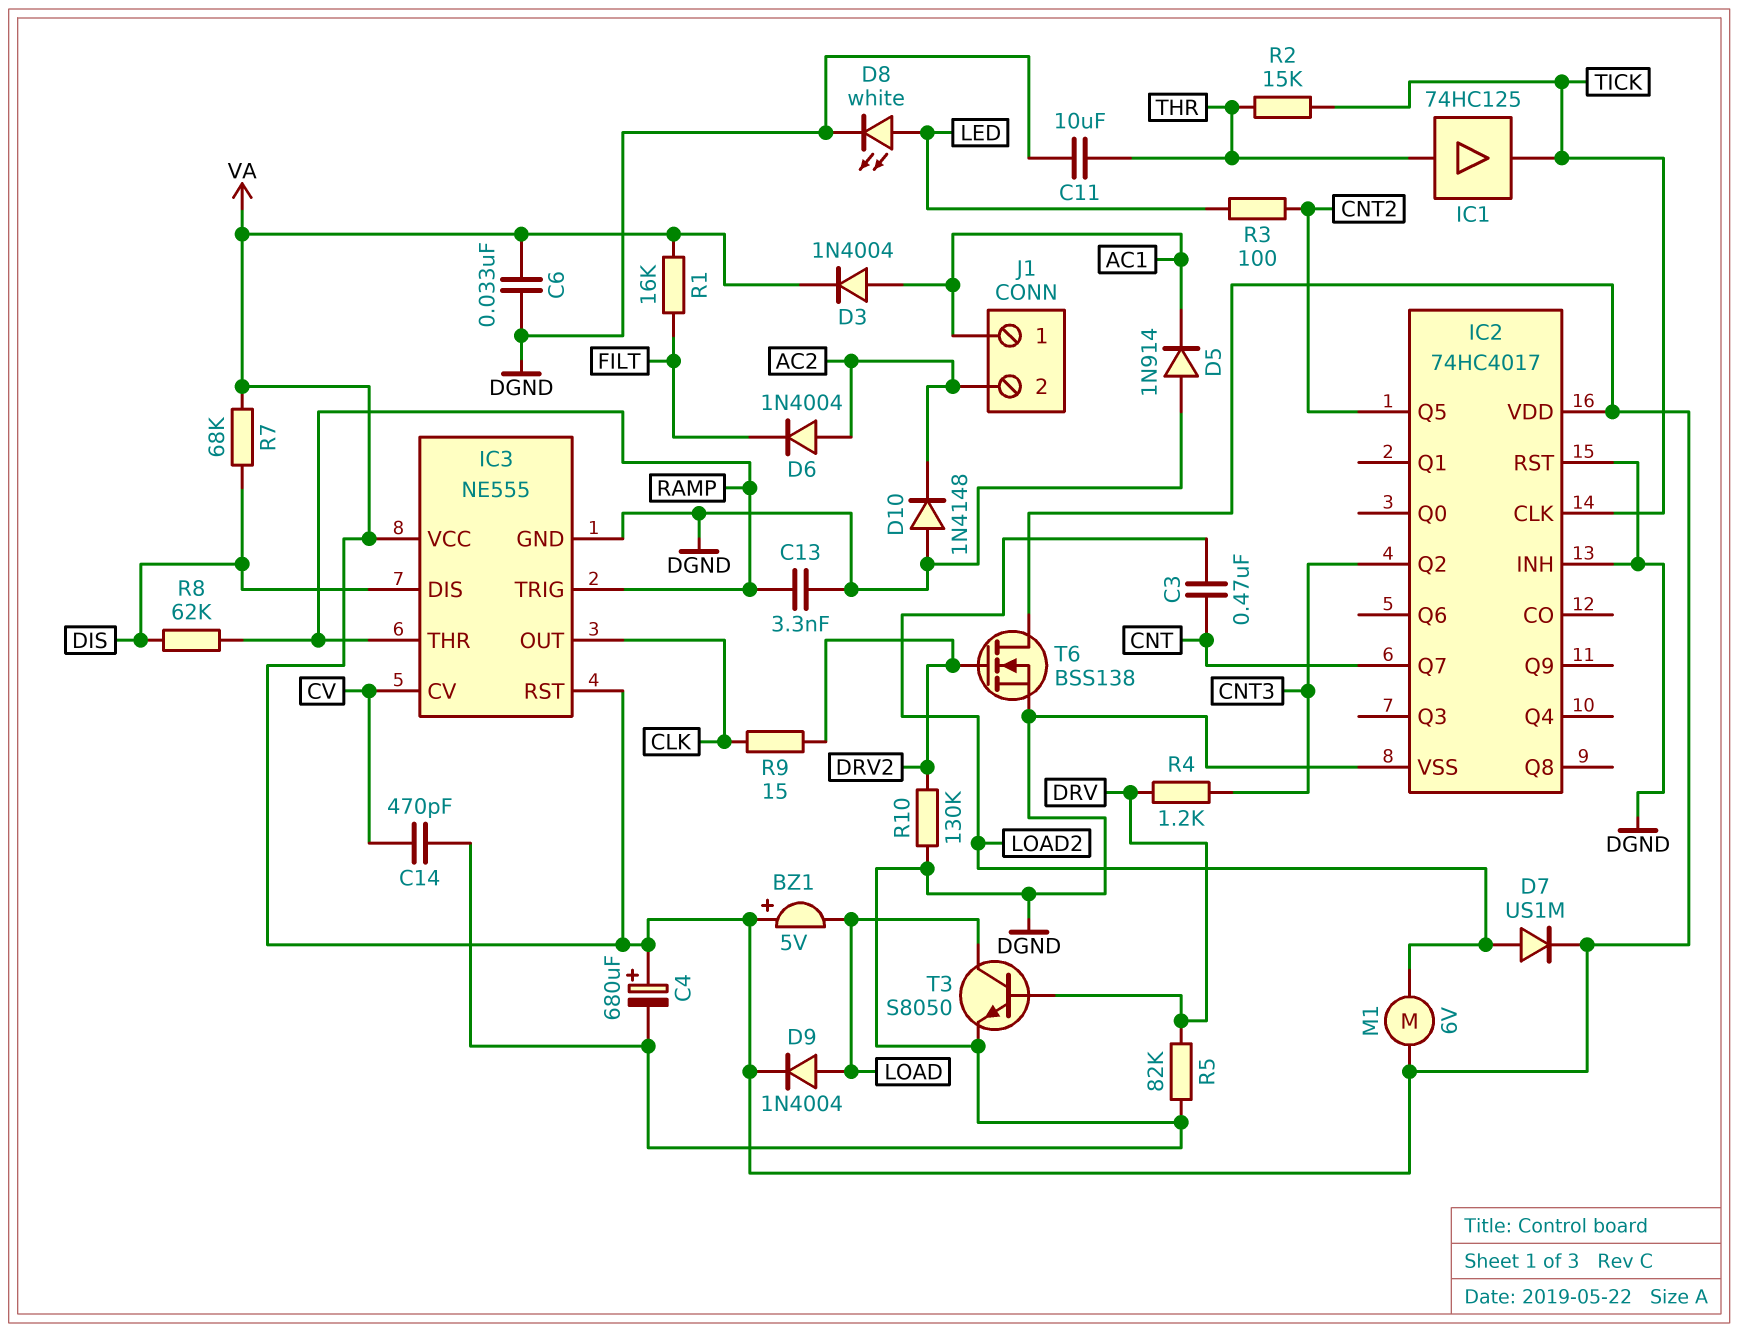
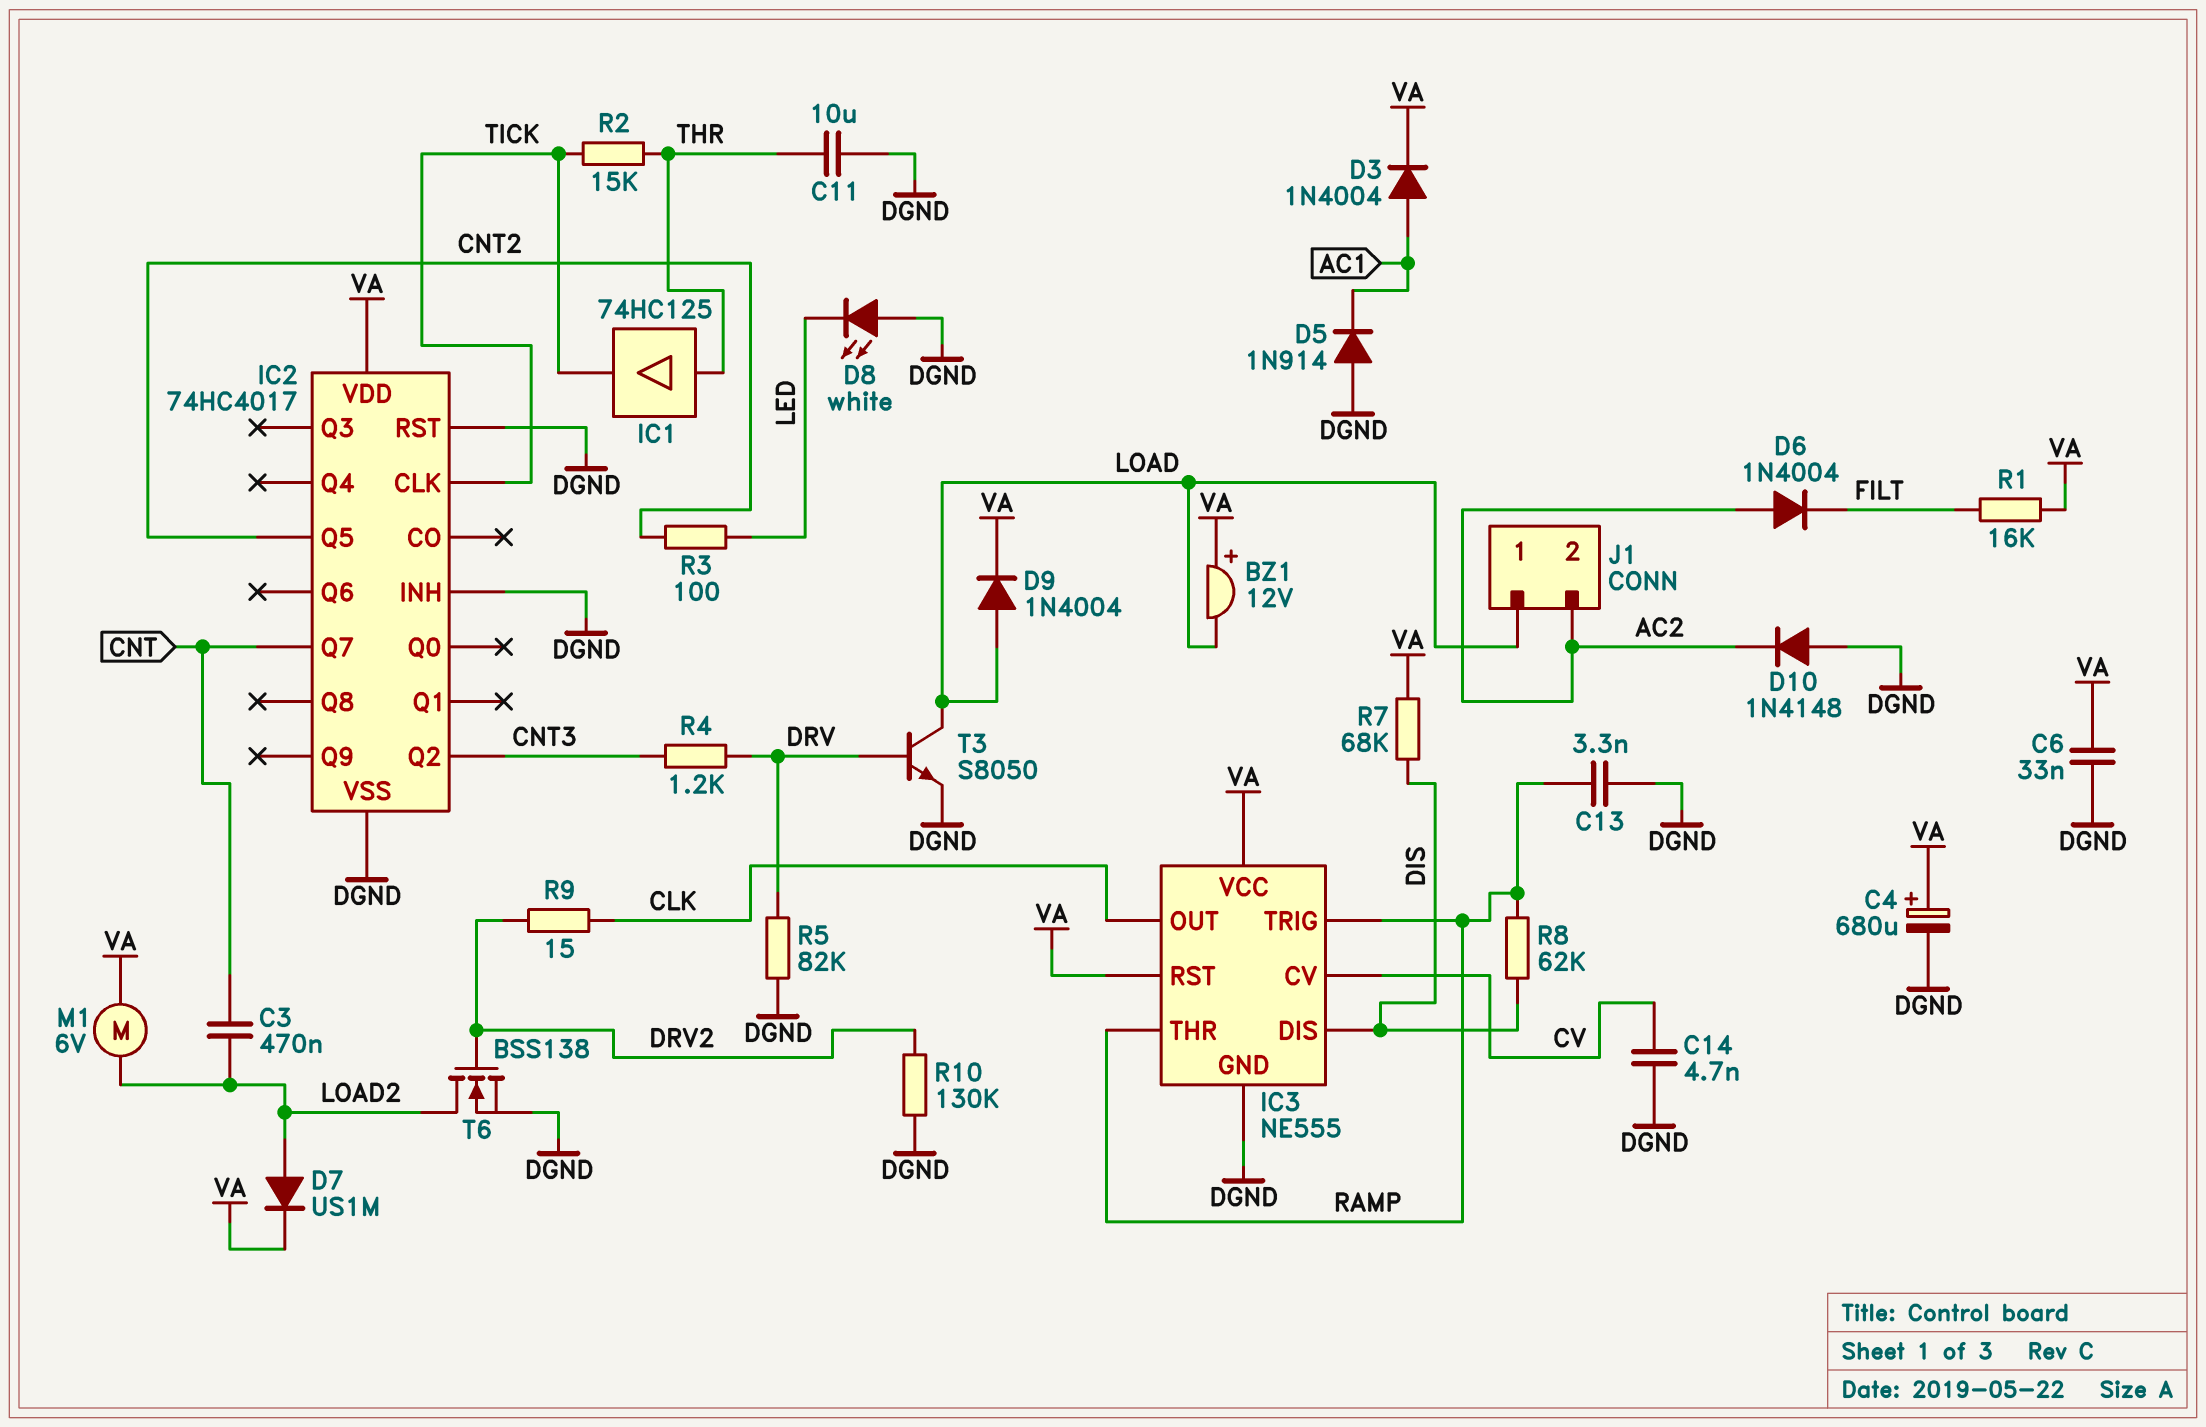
BZ1: buzzer 5V (plus VA, minus LOAD) -> buzzer 12V (plus VA, minus LOAD)
C14: 470pF (CV, DGND) -> 4.7nF (CV, DGND)
D8: LED white (A LED, K DGND) -> LED white (A DGND, K LED)
J1 pin 1: AC1 -> LOAD
T6: NMOS BSS138 (G DRV2, D VA, S DGND) -> NMOS BSS138 (G DRV2, D LOAD2, S DGND)

